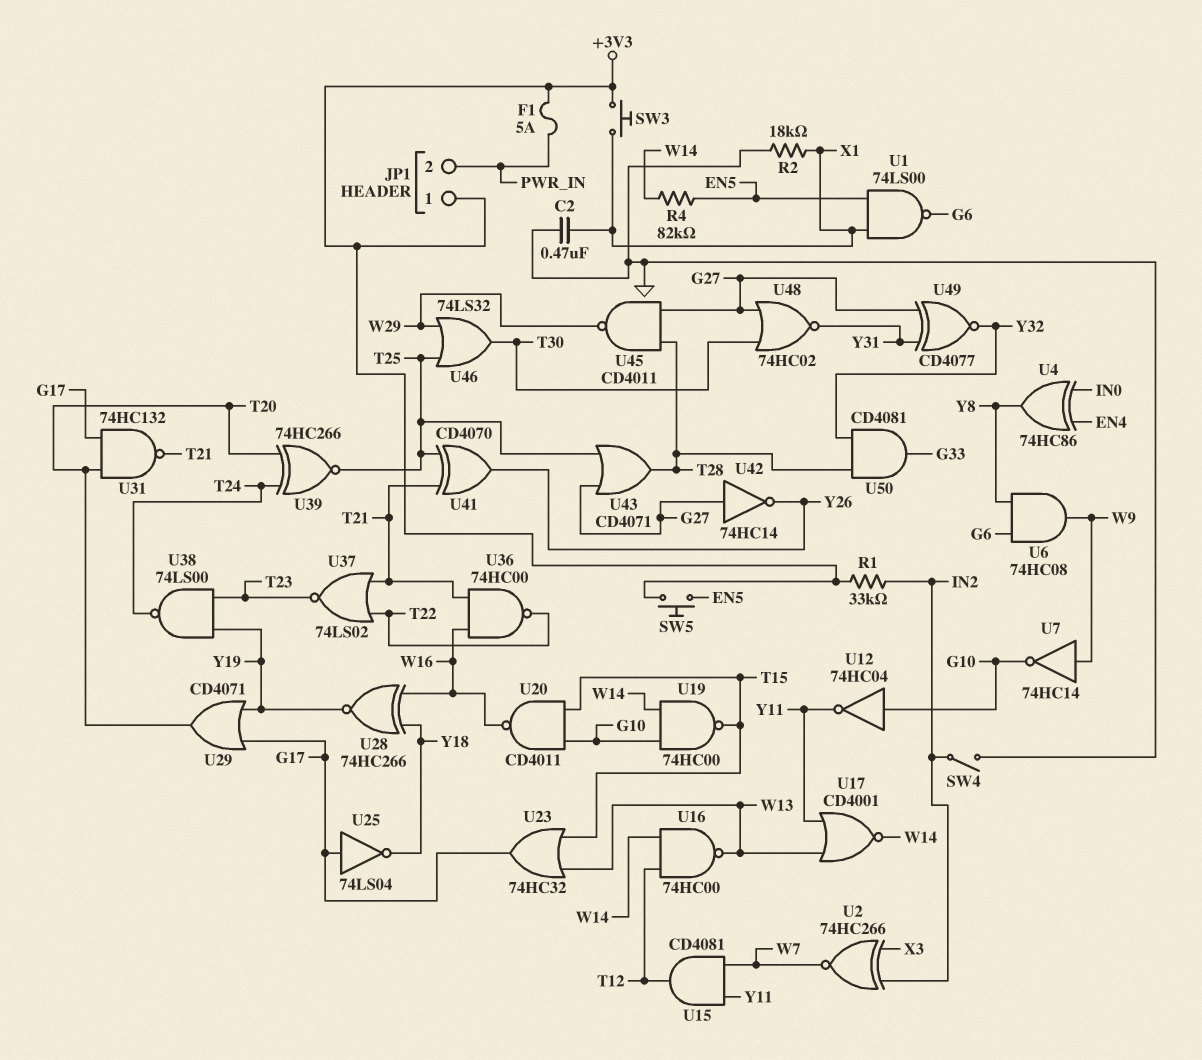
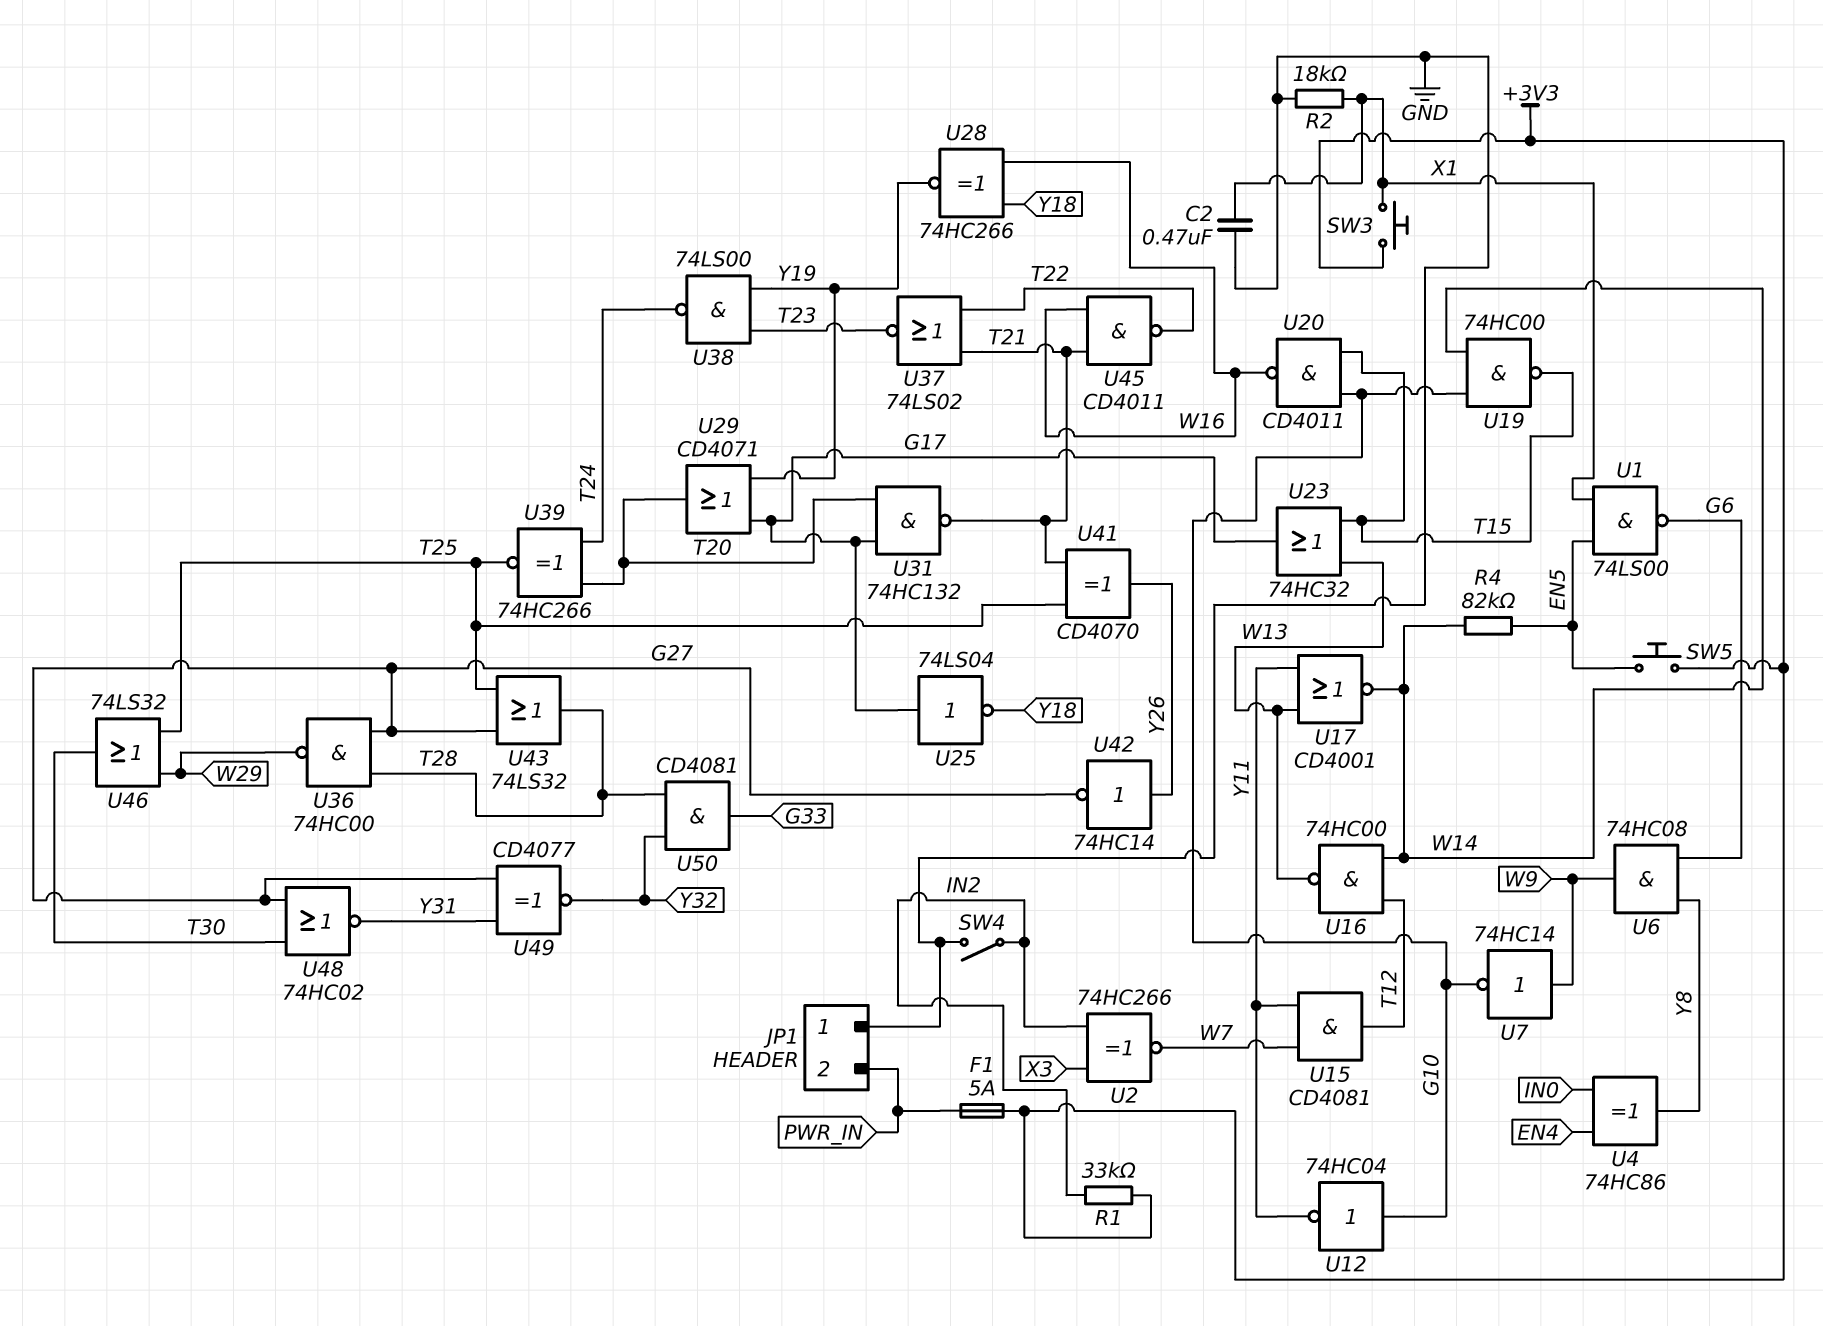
JP1 pin 1: +3V3 -> GND
U36: NAND 74HC00 (in T21, in W16, out T22) -> NAND 74HC00 (in G27, in T28, out W29)
U42: NOT 74HC14 (in G27, out Y26) -> NOT 74HC14 (in Y26, out G27)
U43: OR CD4071 (in G27, in T25, out T28) -> OR 74LS32 (in G27, in T25, out T28)
U45: NAND CD4011 (in G27, in T28, out W29) -> NAND CD4011 (in T21, in W16, out T22)

